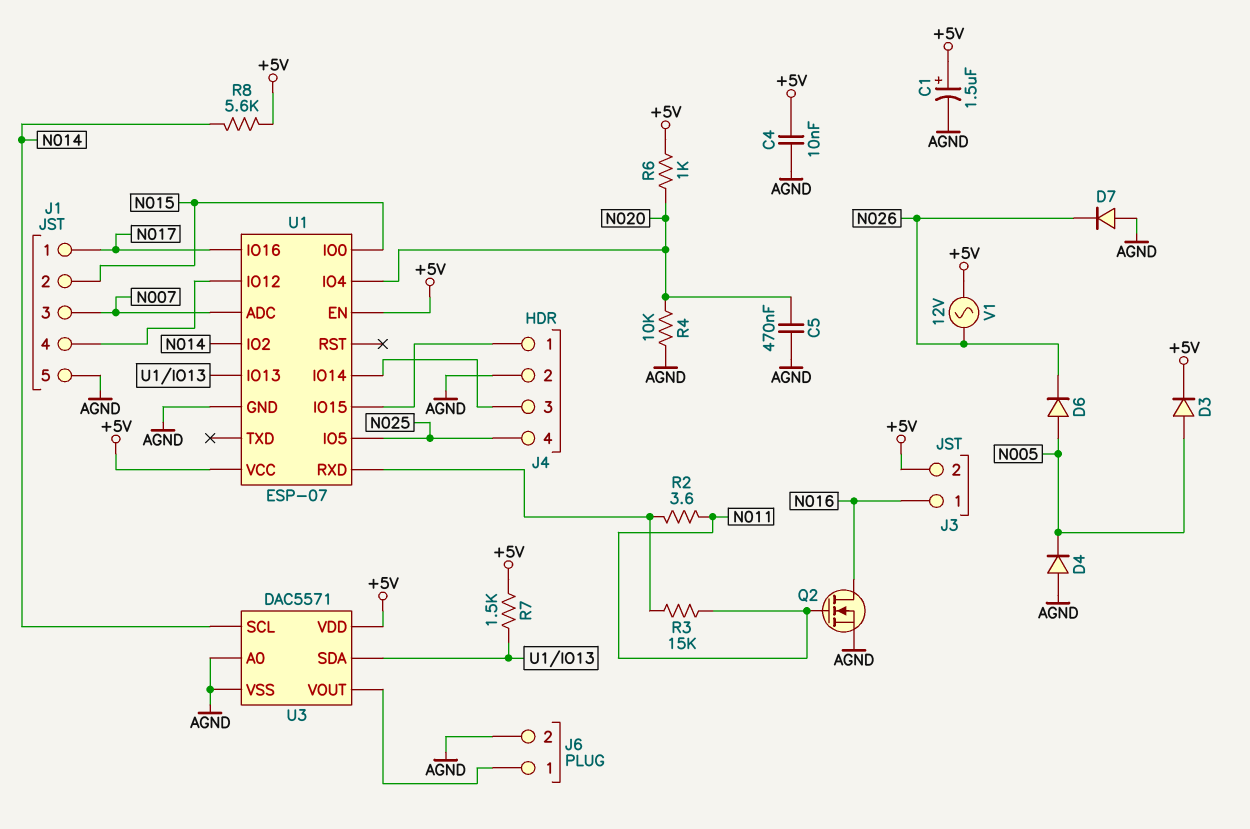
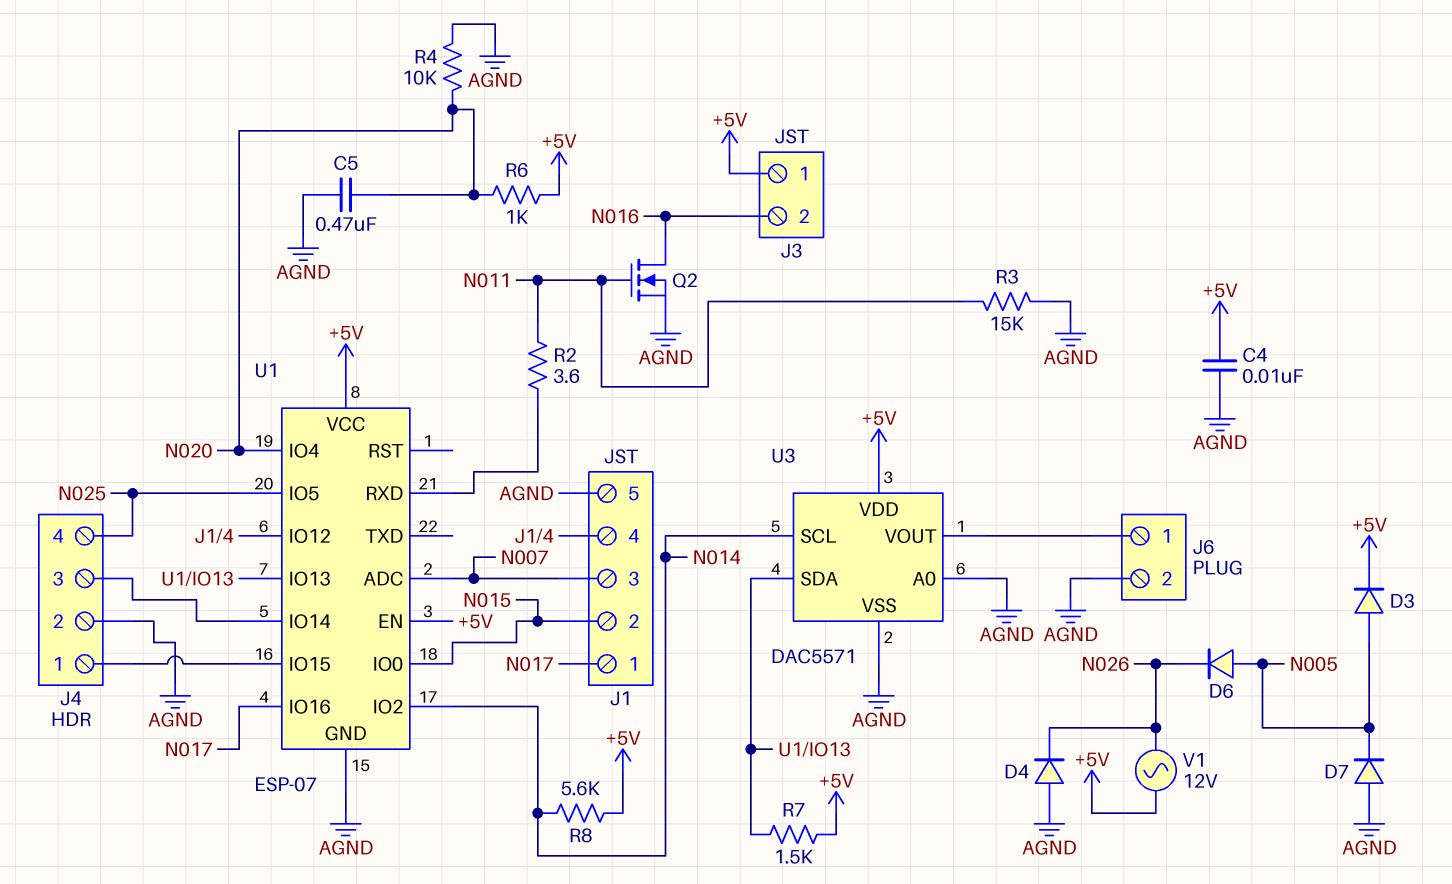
C1: 1.5uF (plus +5V, minus AGND) -> none
D4: diode (A AGND, K N005) -> diode (A AGND, K N026)
D7: diode (A AGND, K N026) -> diode (A AGND, K N005)
J3 pin 1: N016 -> +5V
J3 pin 2: +5V -> N016
R3: 15k (N011, U1/RXD) -> 15k (AGND, N011)

